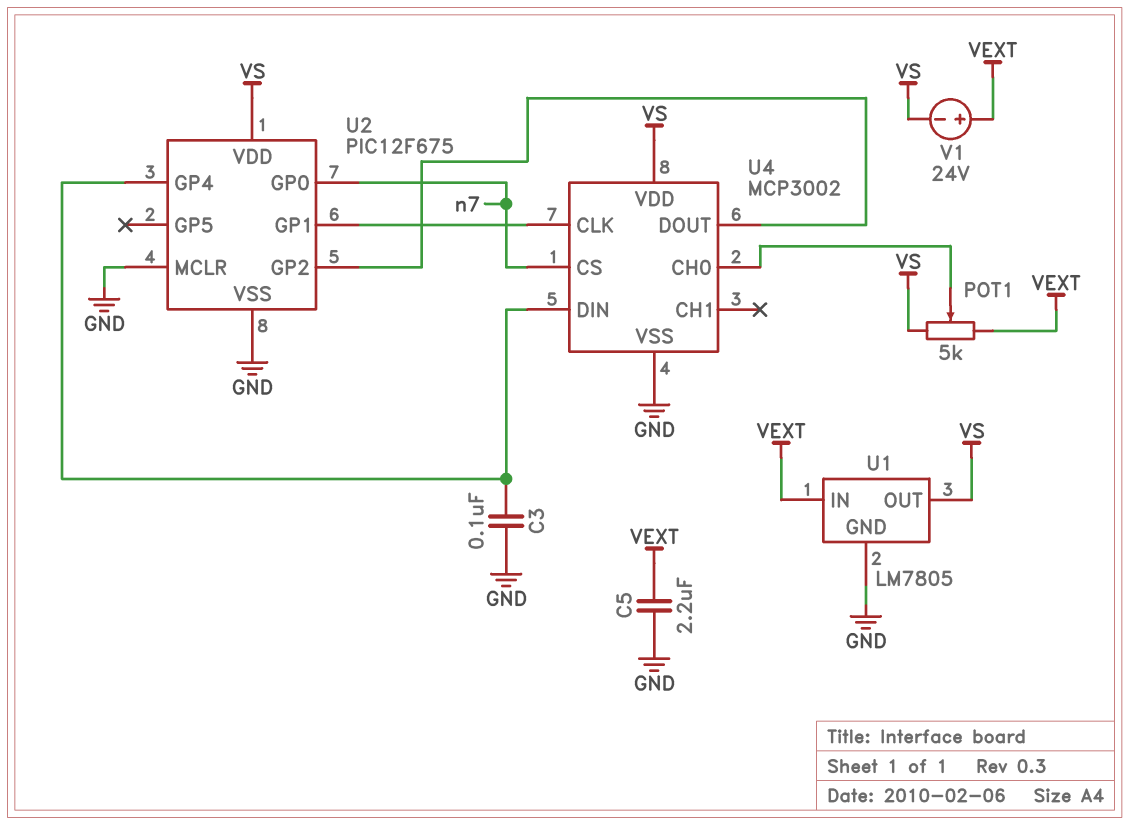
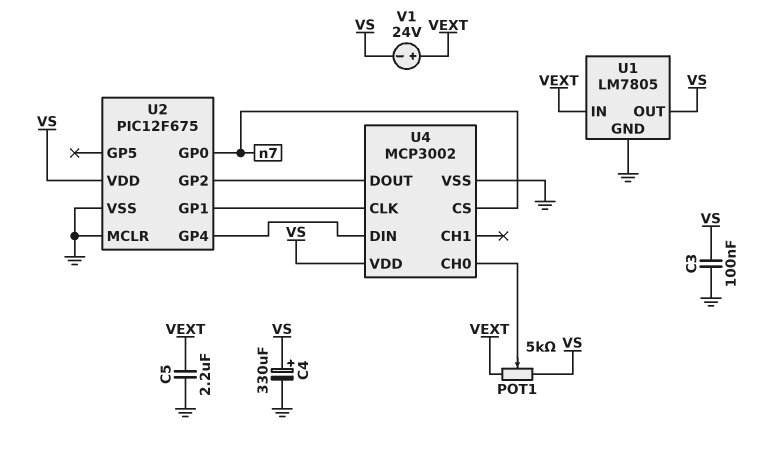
C3: 100nF (GND, U2/GP4) -> 100nF (GND, VS)
C4: none -> 330uF (plus VS, minus GND)

